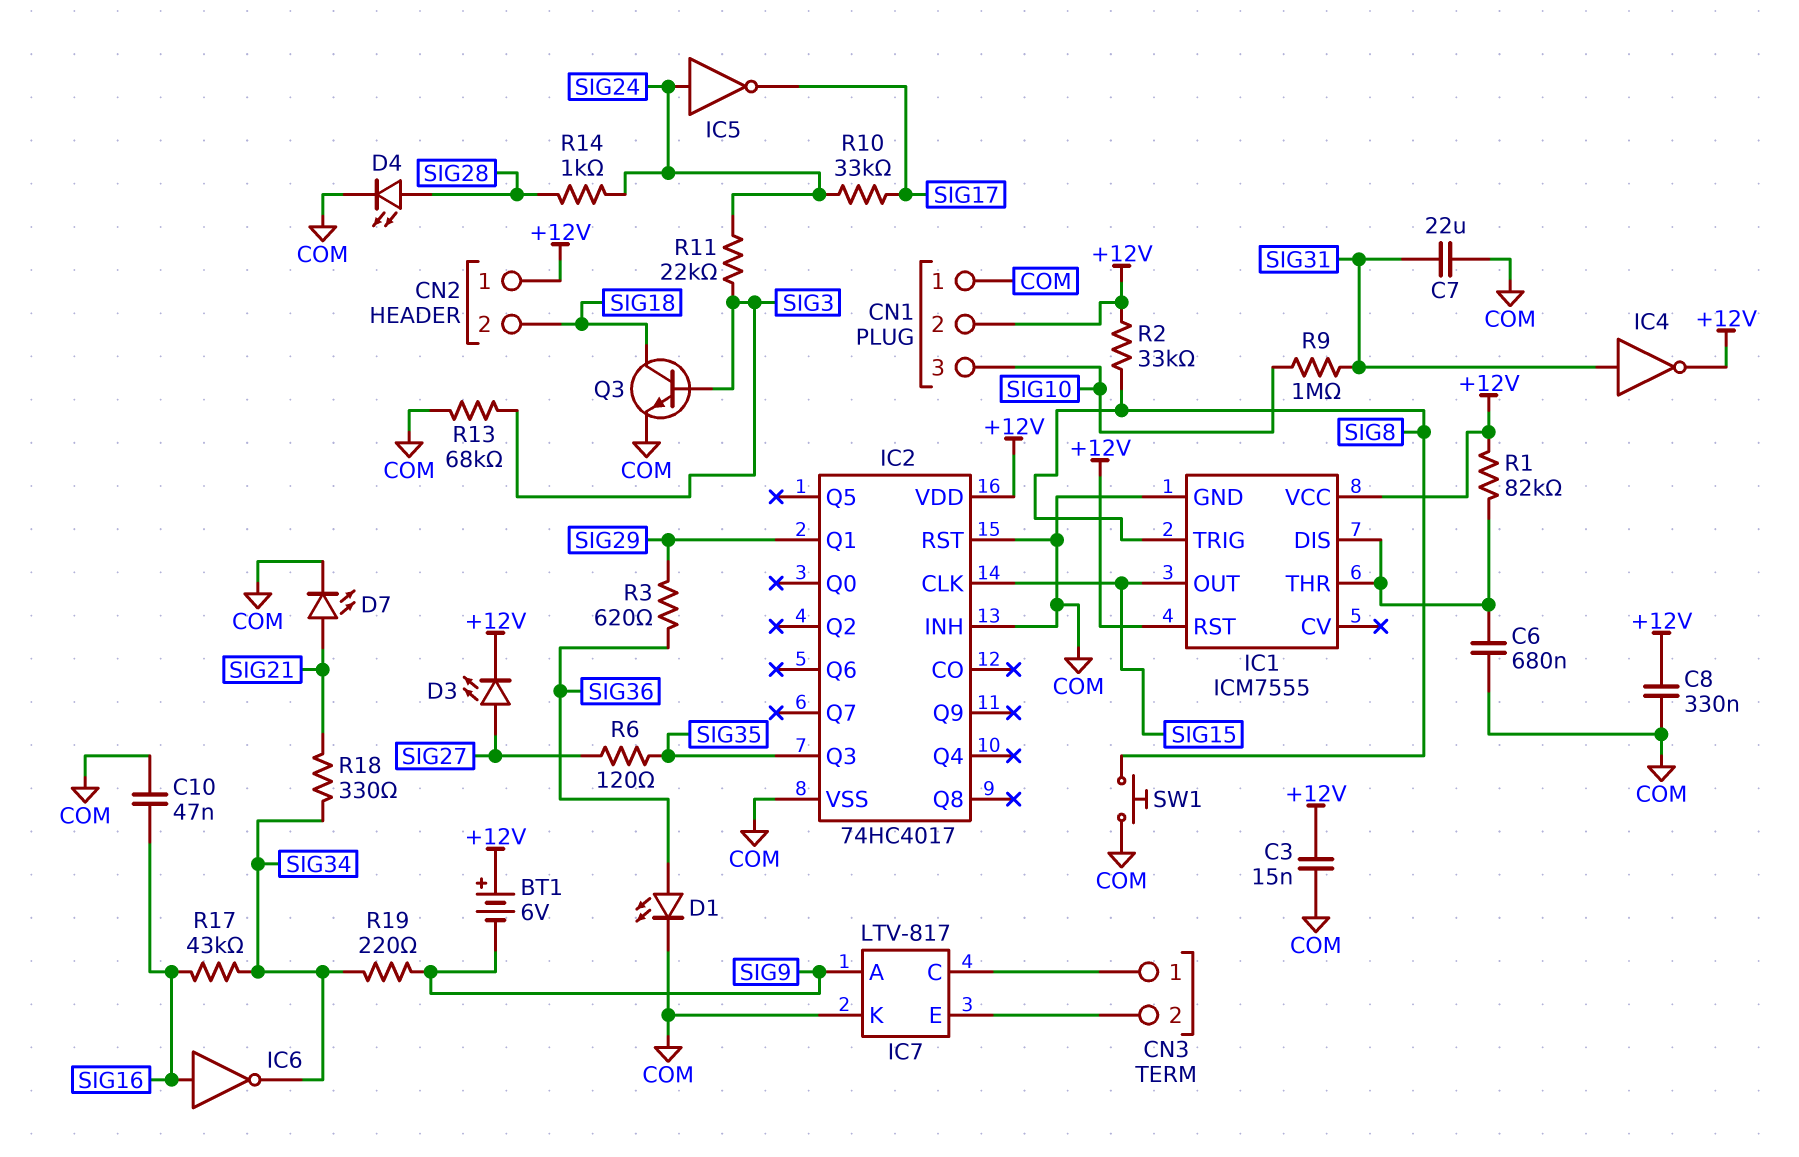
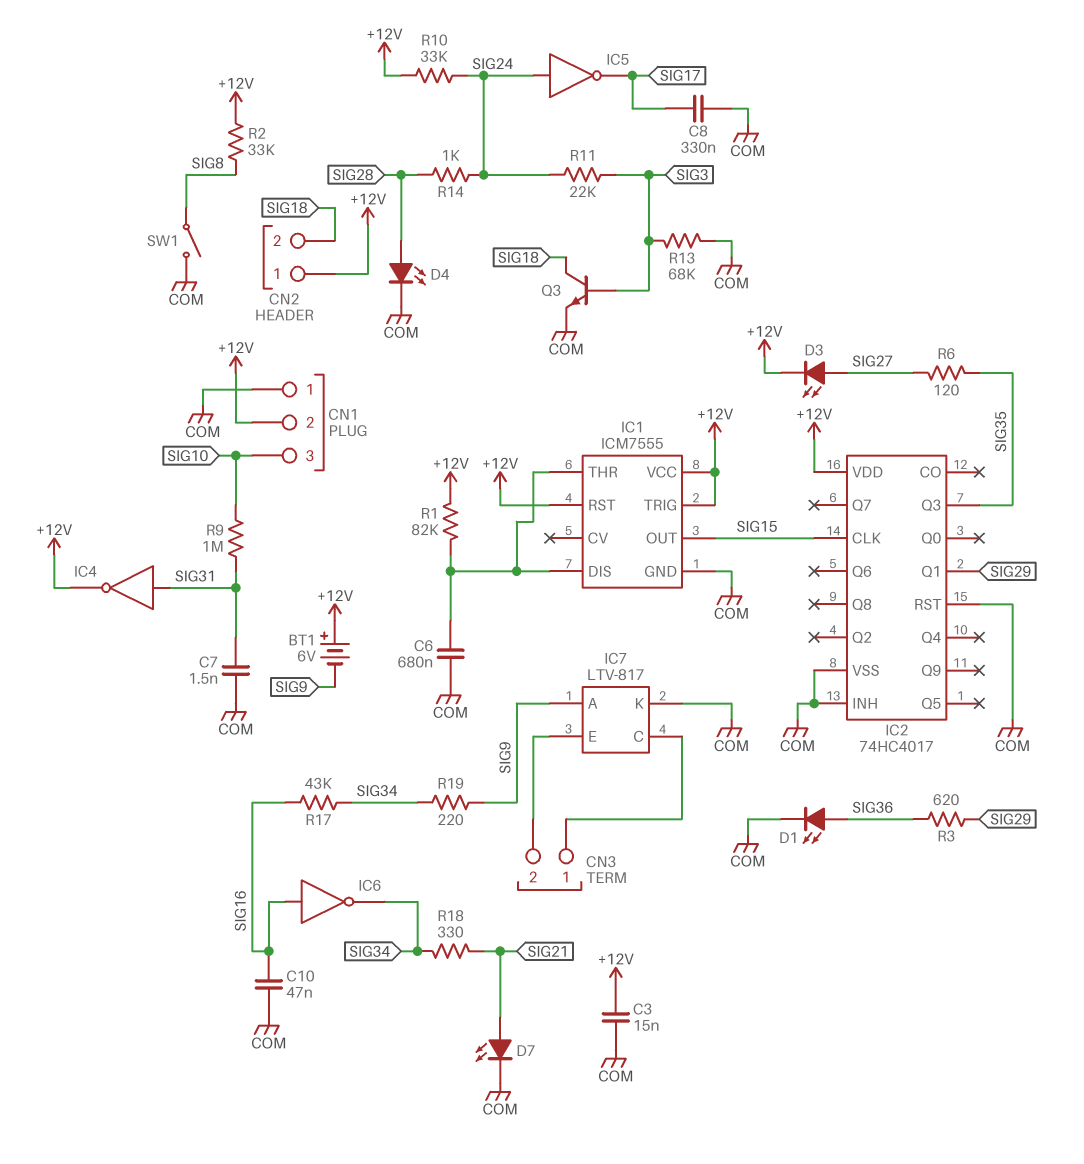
C7: 22uF (COM, SIG31) -> 1.5nF (COM, SIG31)
C8: 330nF (+12V, COM) -> 330nF (COM, SIG17)
IC1 pin TRIG: SIG8 -> +12V
R10: 33k (SIG17, SIG24) -> 33k (+12V, SIG24)
SW1: button (COM, SIG8) -> switch (COM, SIG8)

